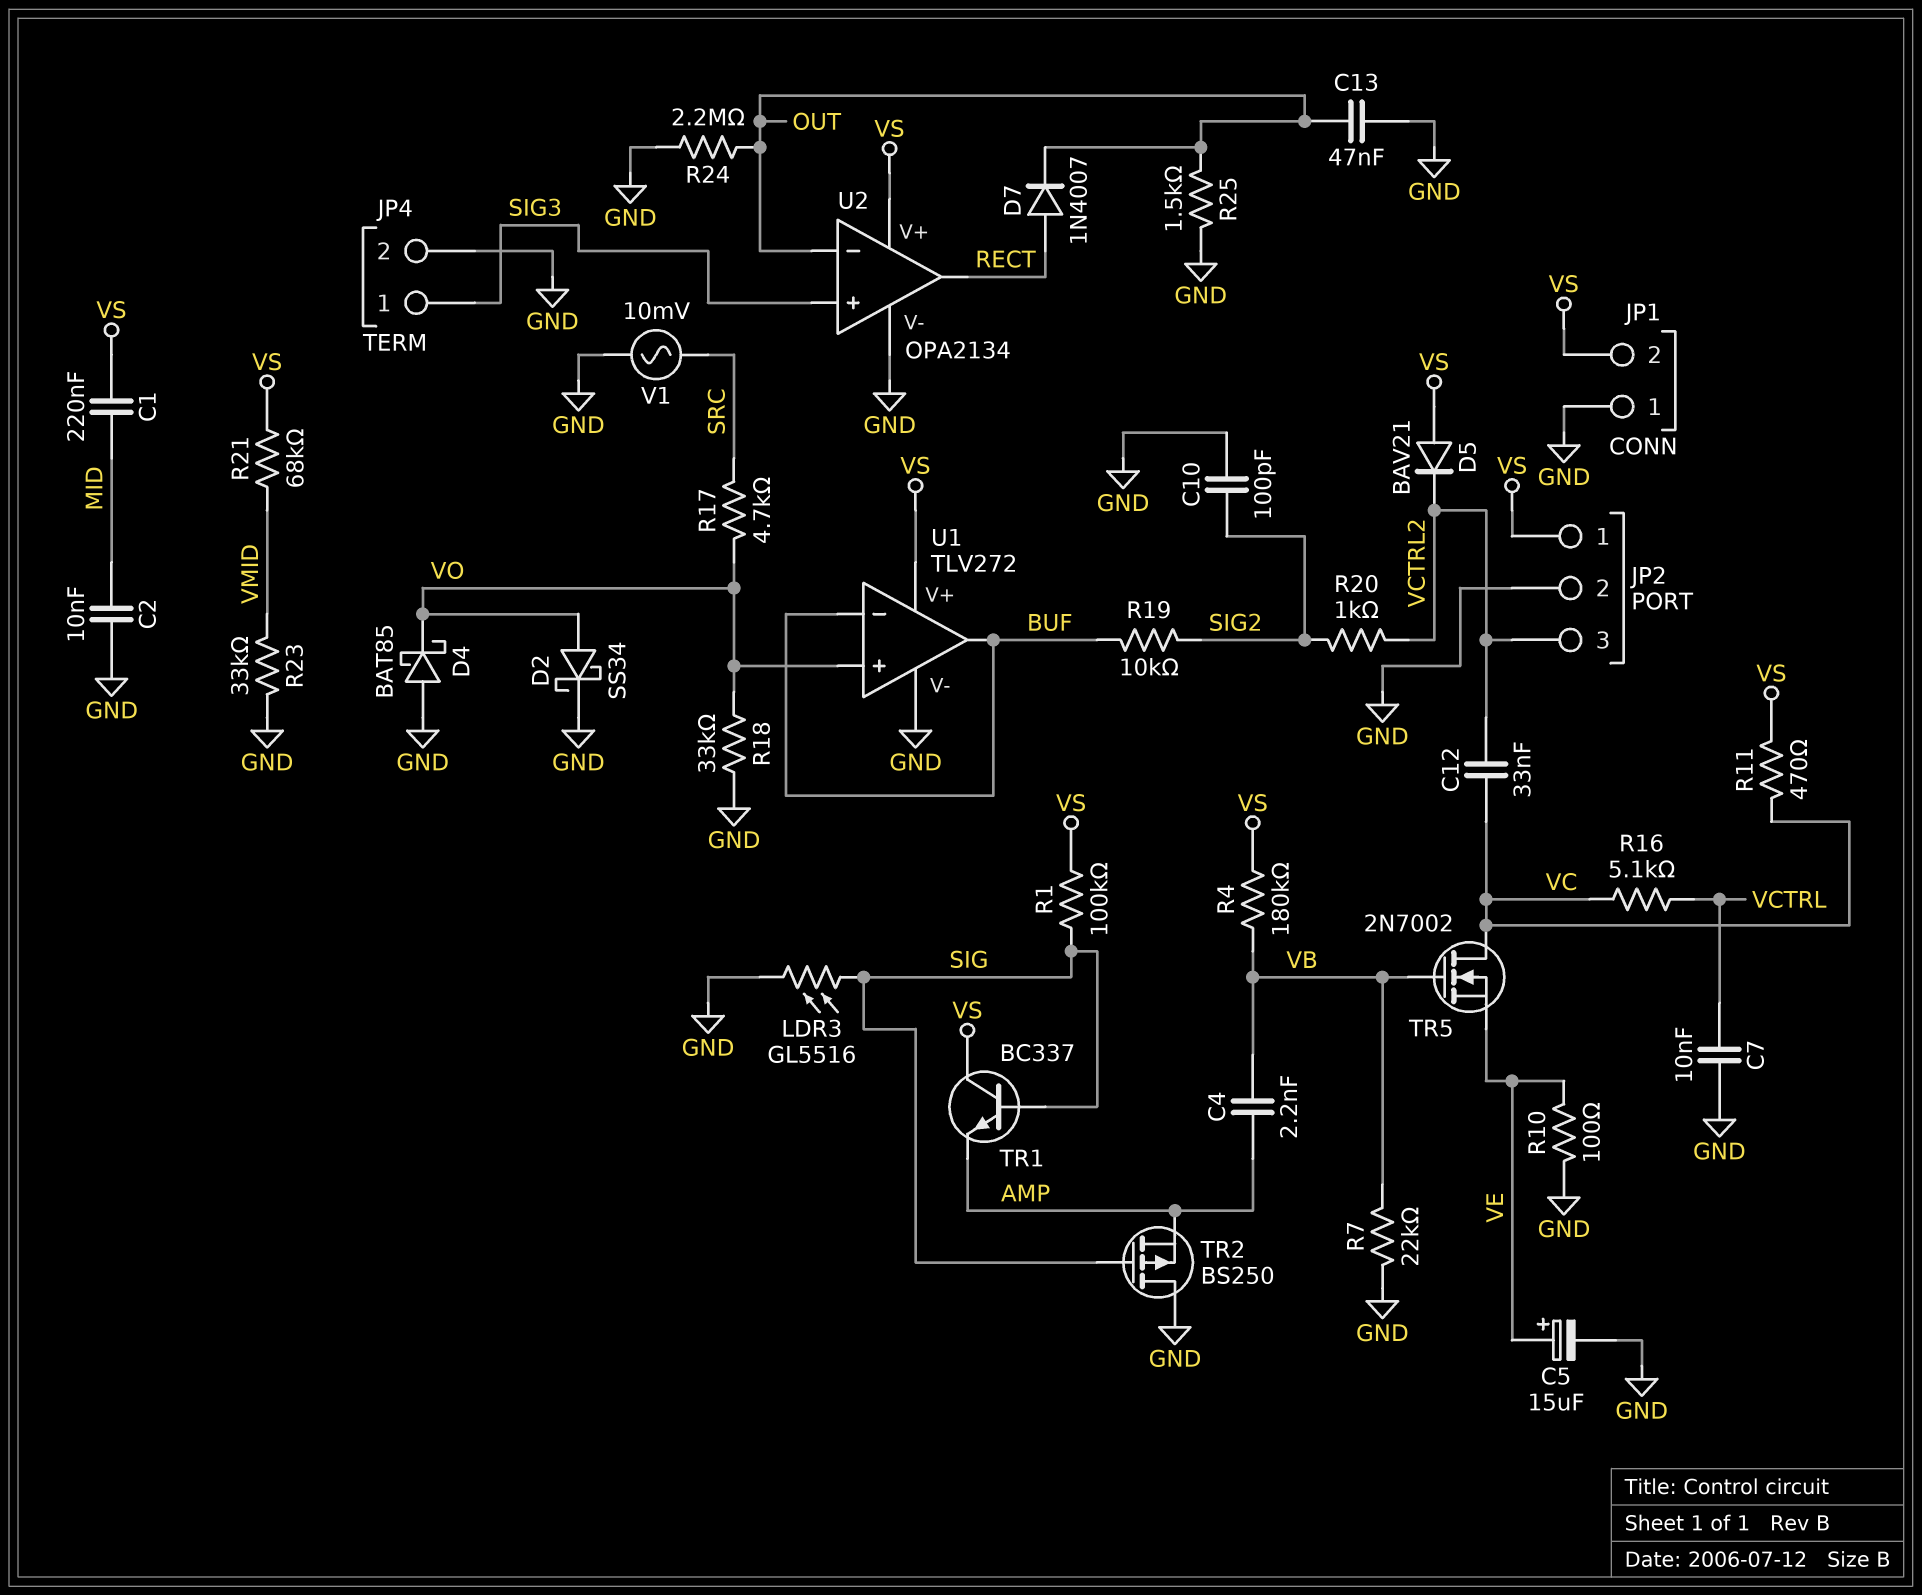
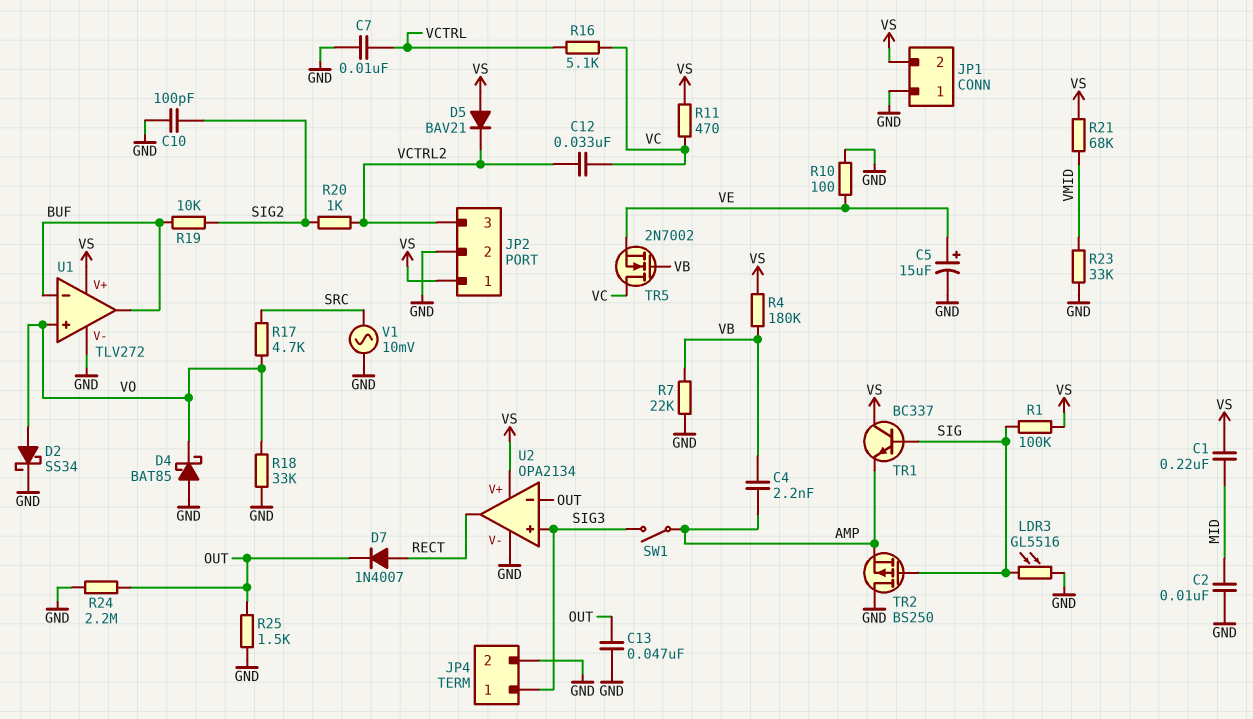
SW1: none -> switch (AMP, SIG3)

